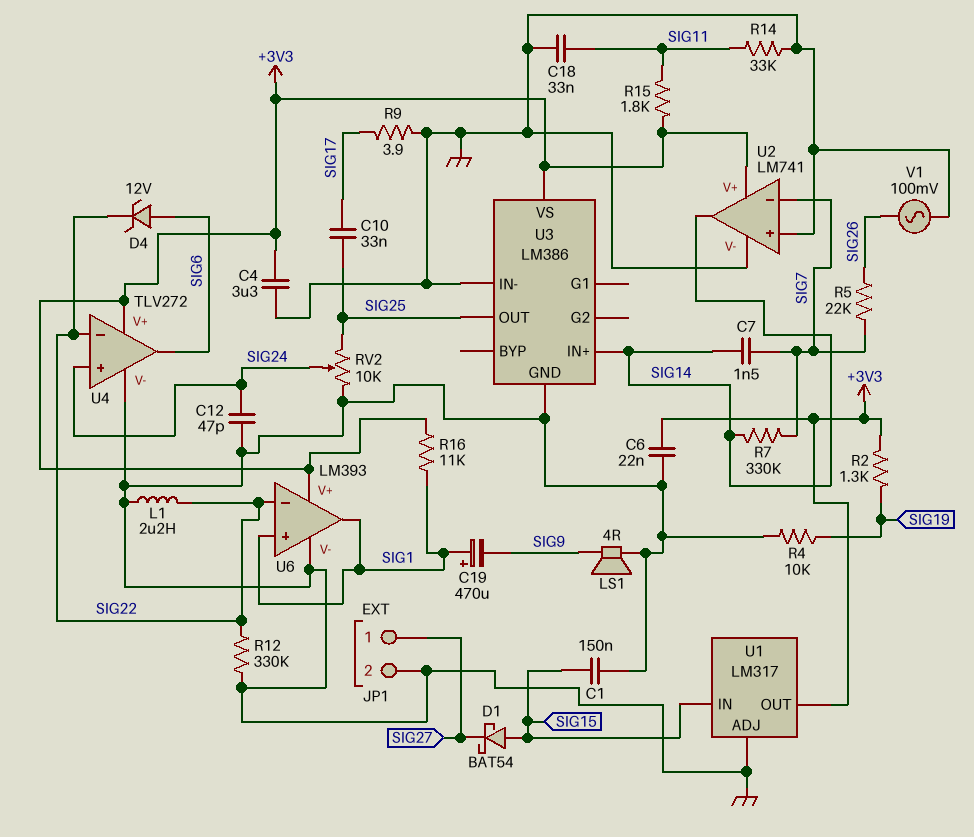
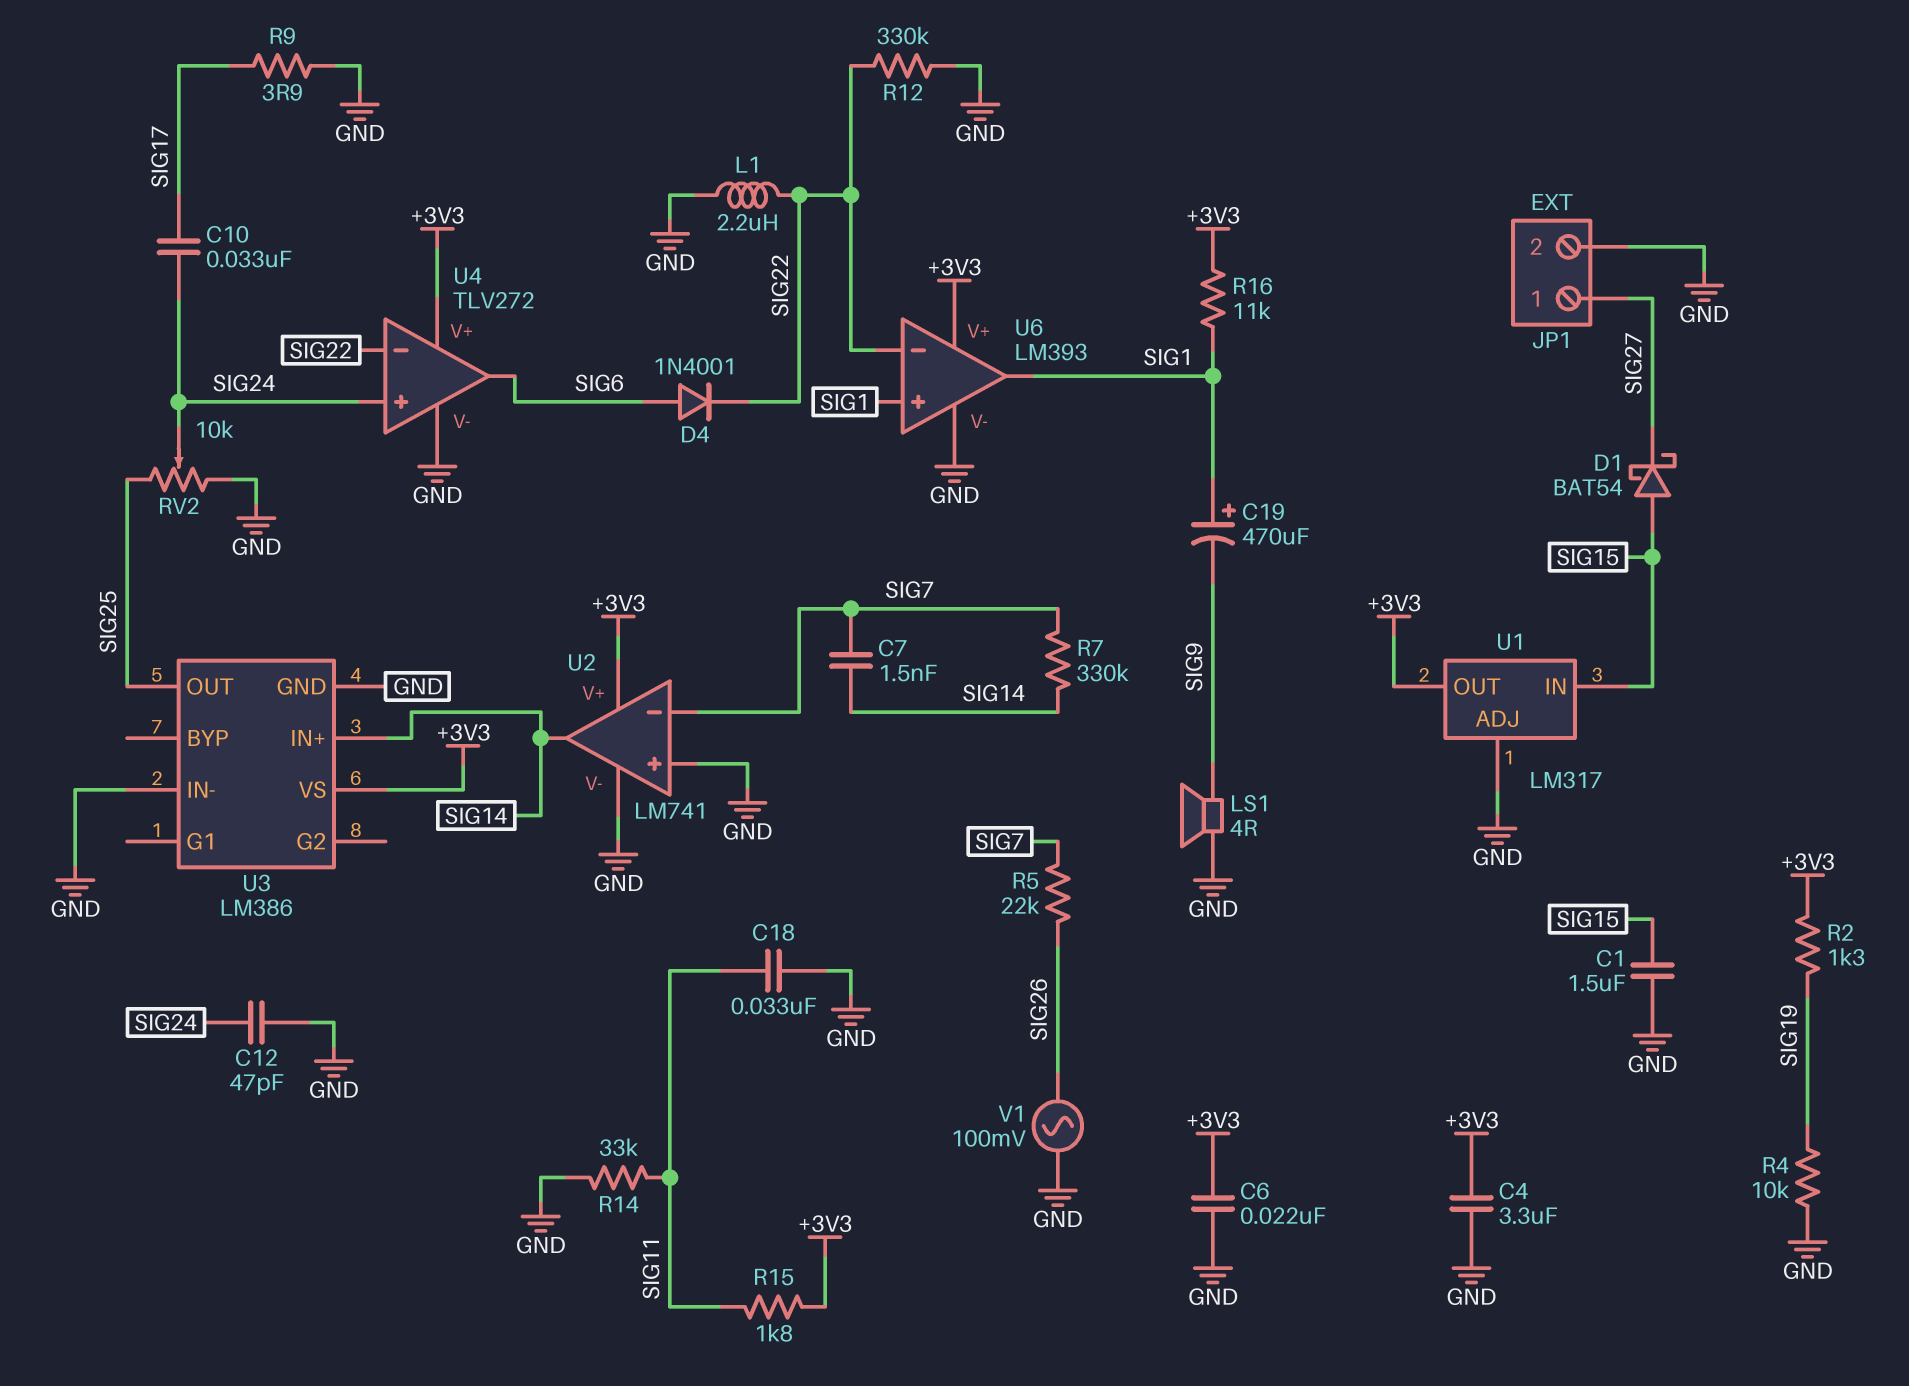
C1: 150nF (GND, SIG15) -> 1.5uF (GND, SIG15)
C10: 33nF (SIG17, SIG25) -> 33nF (SIG17, SIG24)
D4: zener 12V (A SIG6, K SIG22) -> diode 1N4001 (A SIG6, K SIG22)

